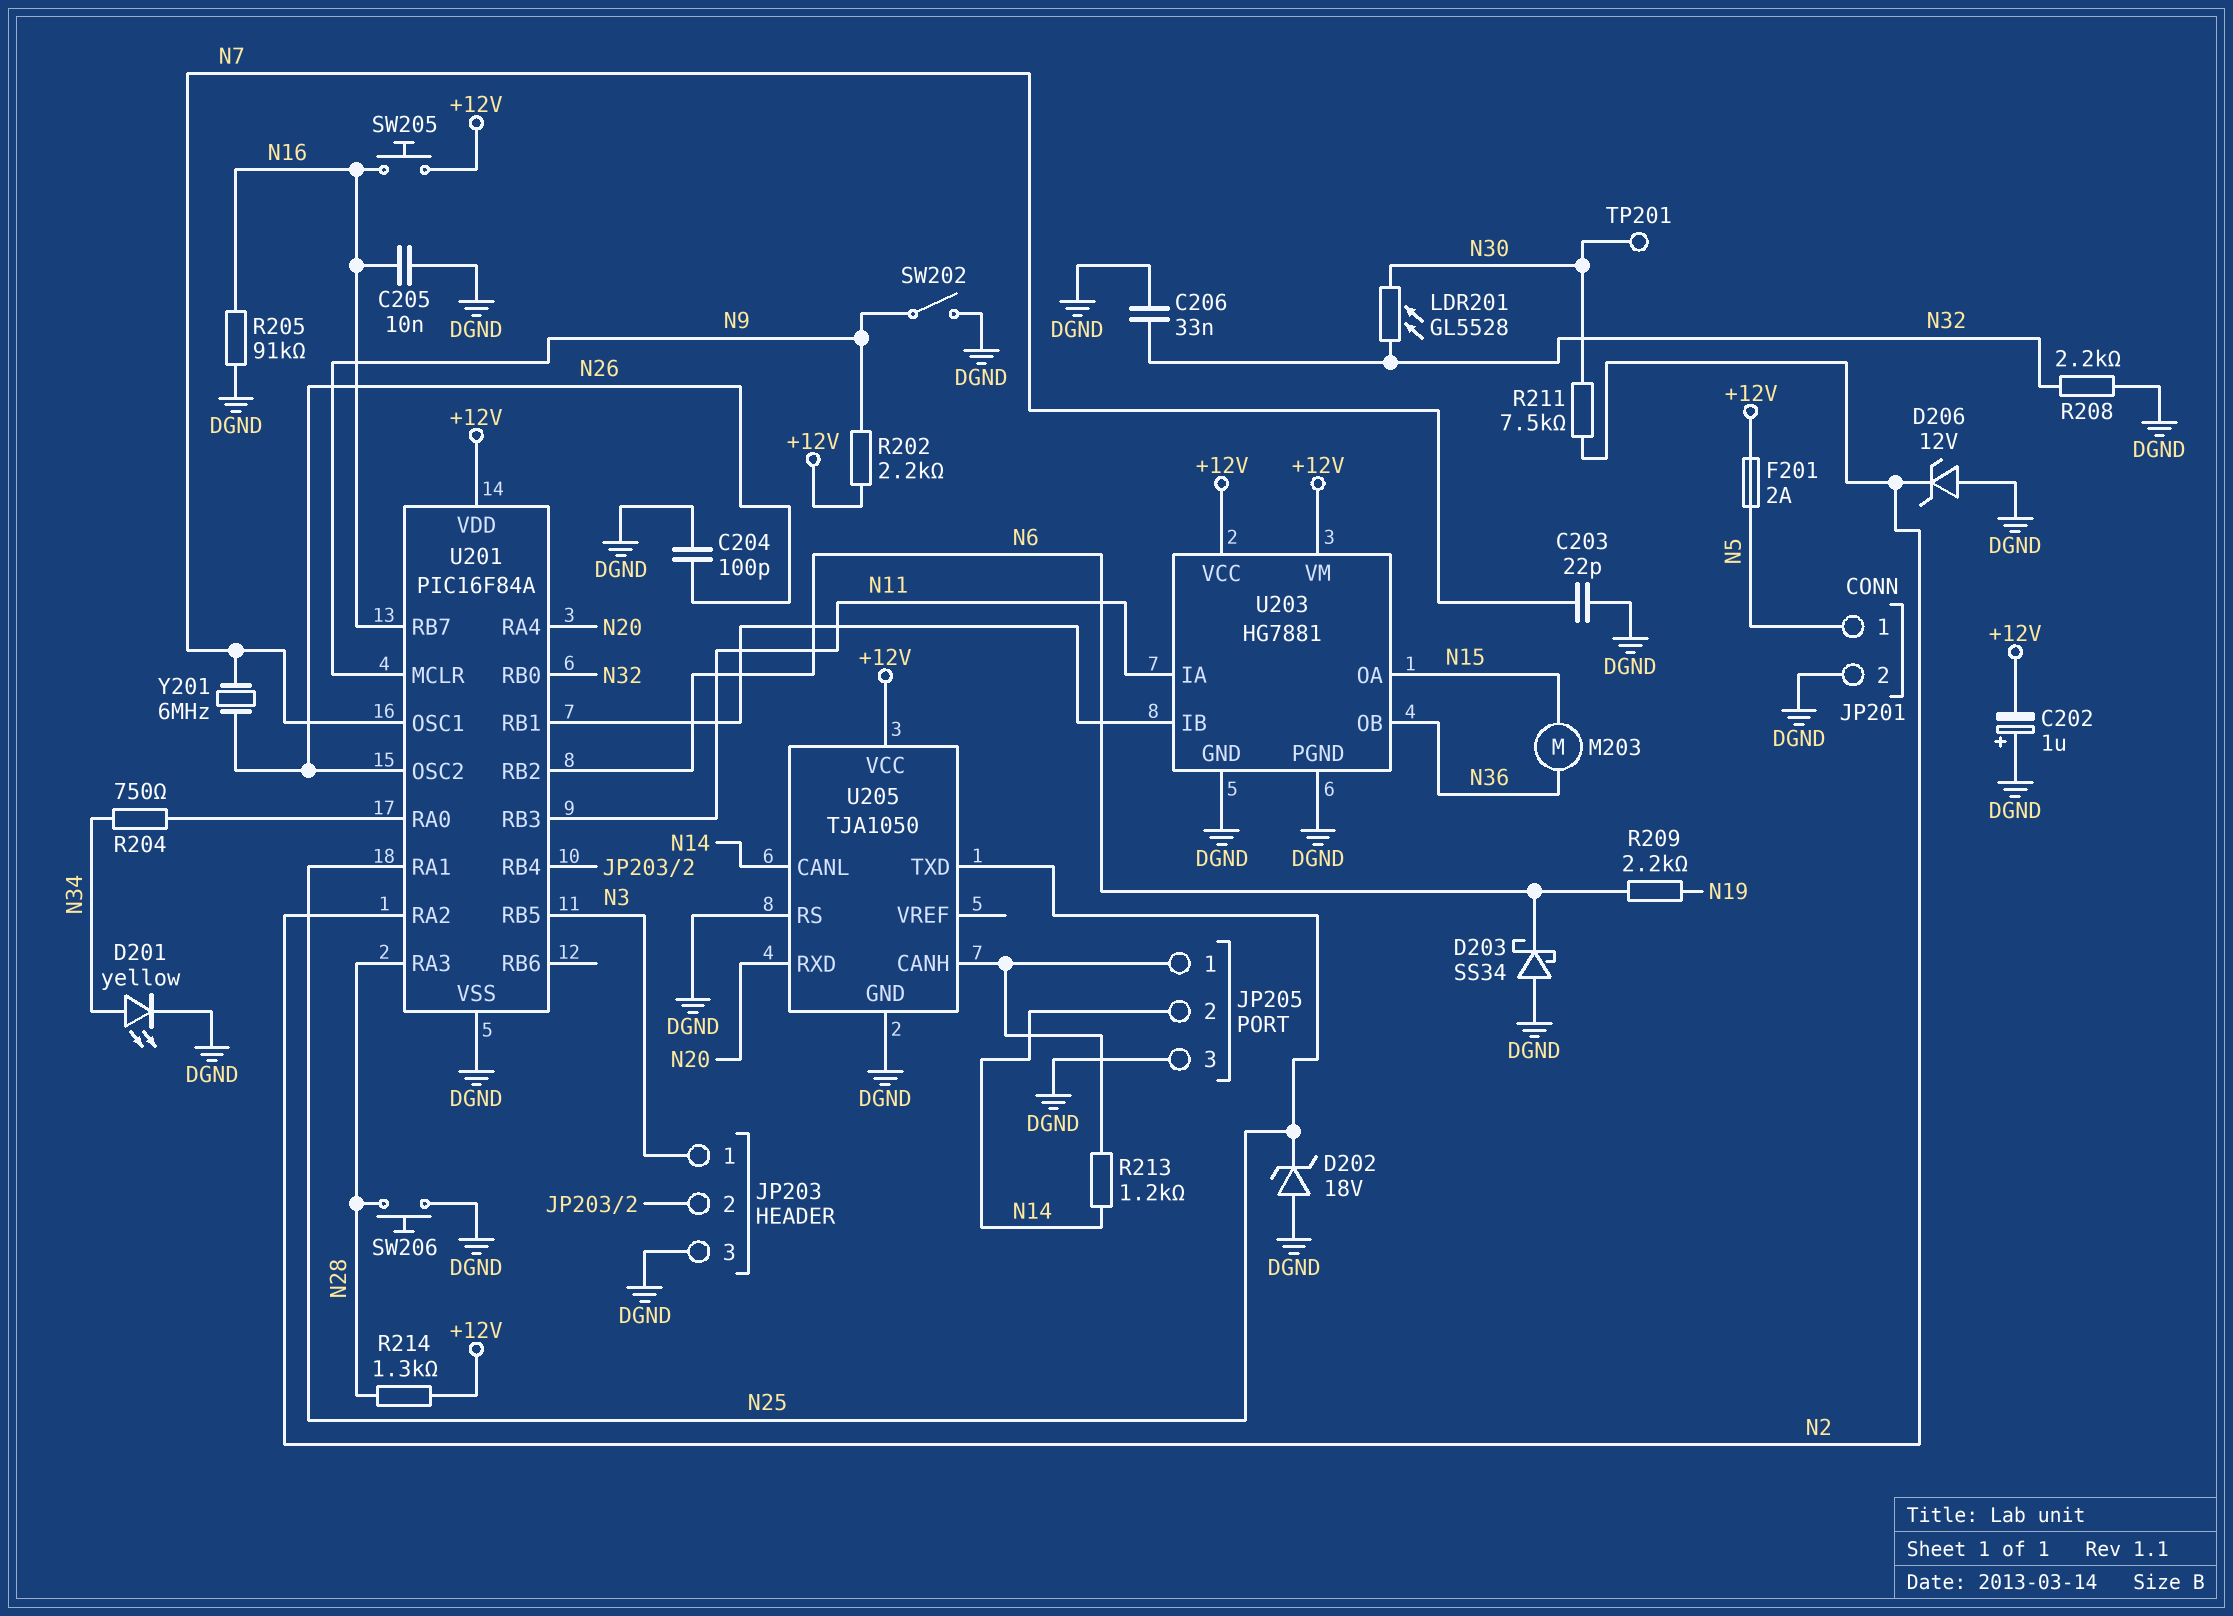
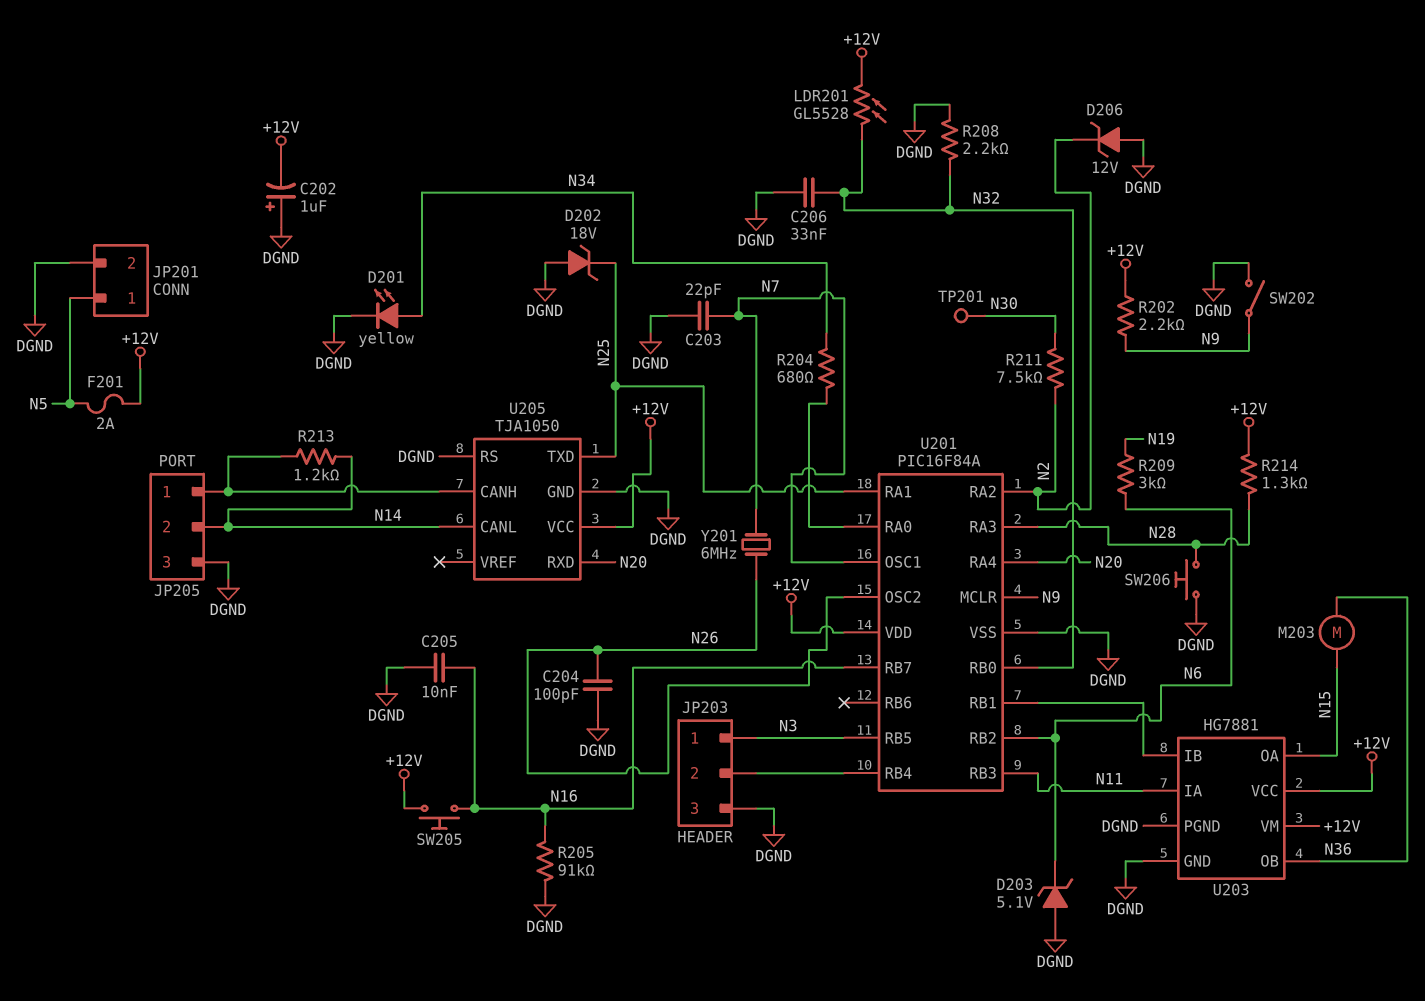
D203: schottky SS34 (A DGND, K N6) -> zener 5.1V (A DGND, K N6)
LDR201: GL5528 (N30, N32) -> GL5528 (+12V, N32)
R204: 750 (N34, U201/RA0) -> 680 (N34, U201/RA0)
R209: 2.2k (N6, N19) -> 3k (N6, N19)

